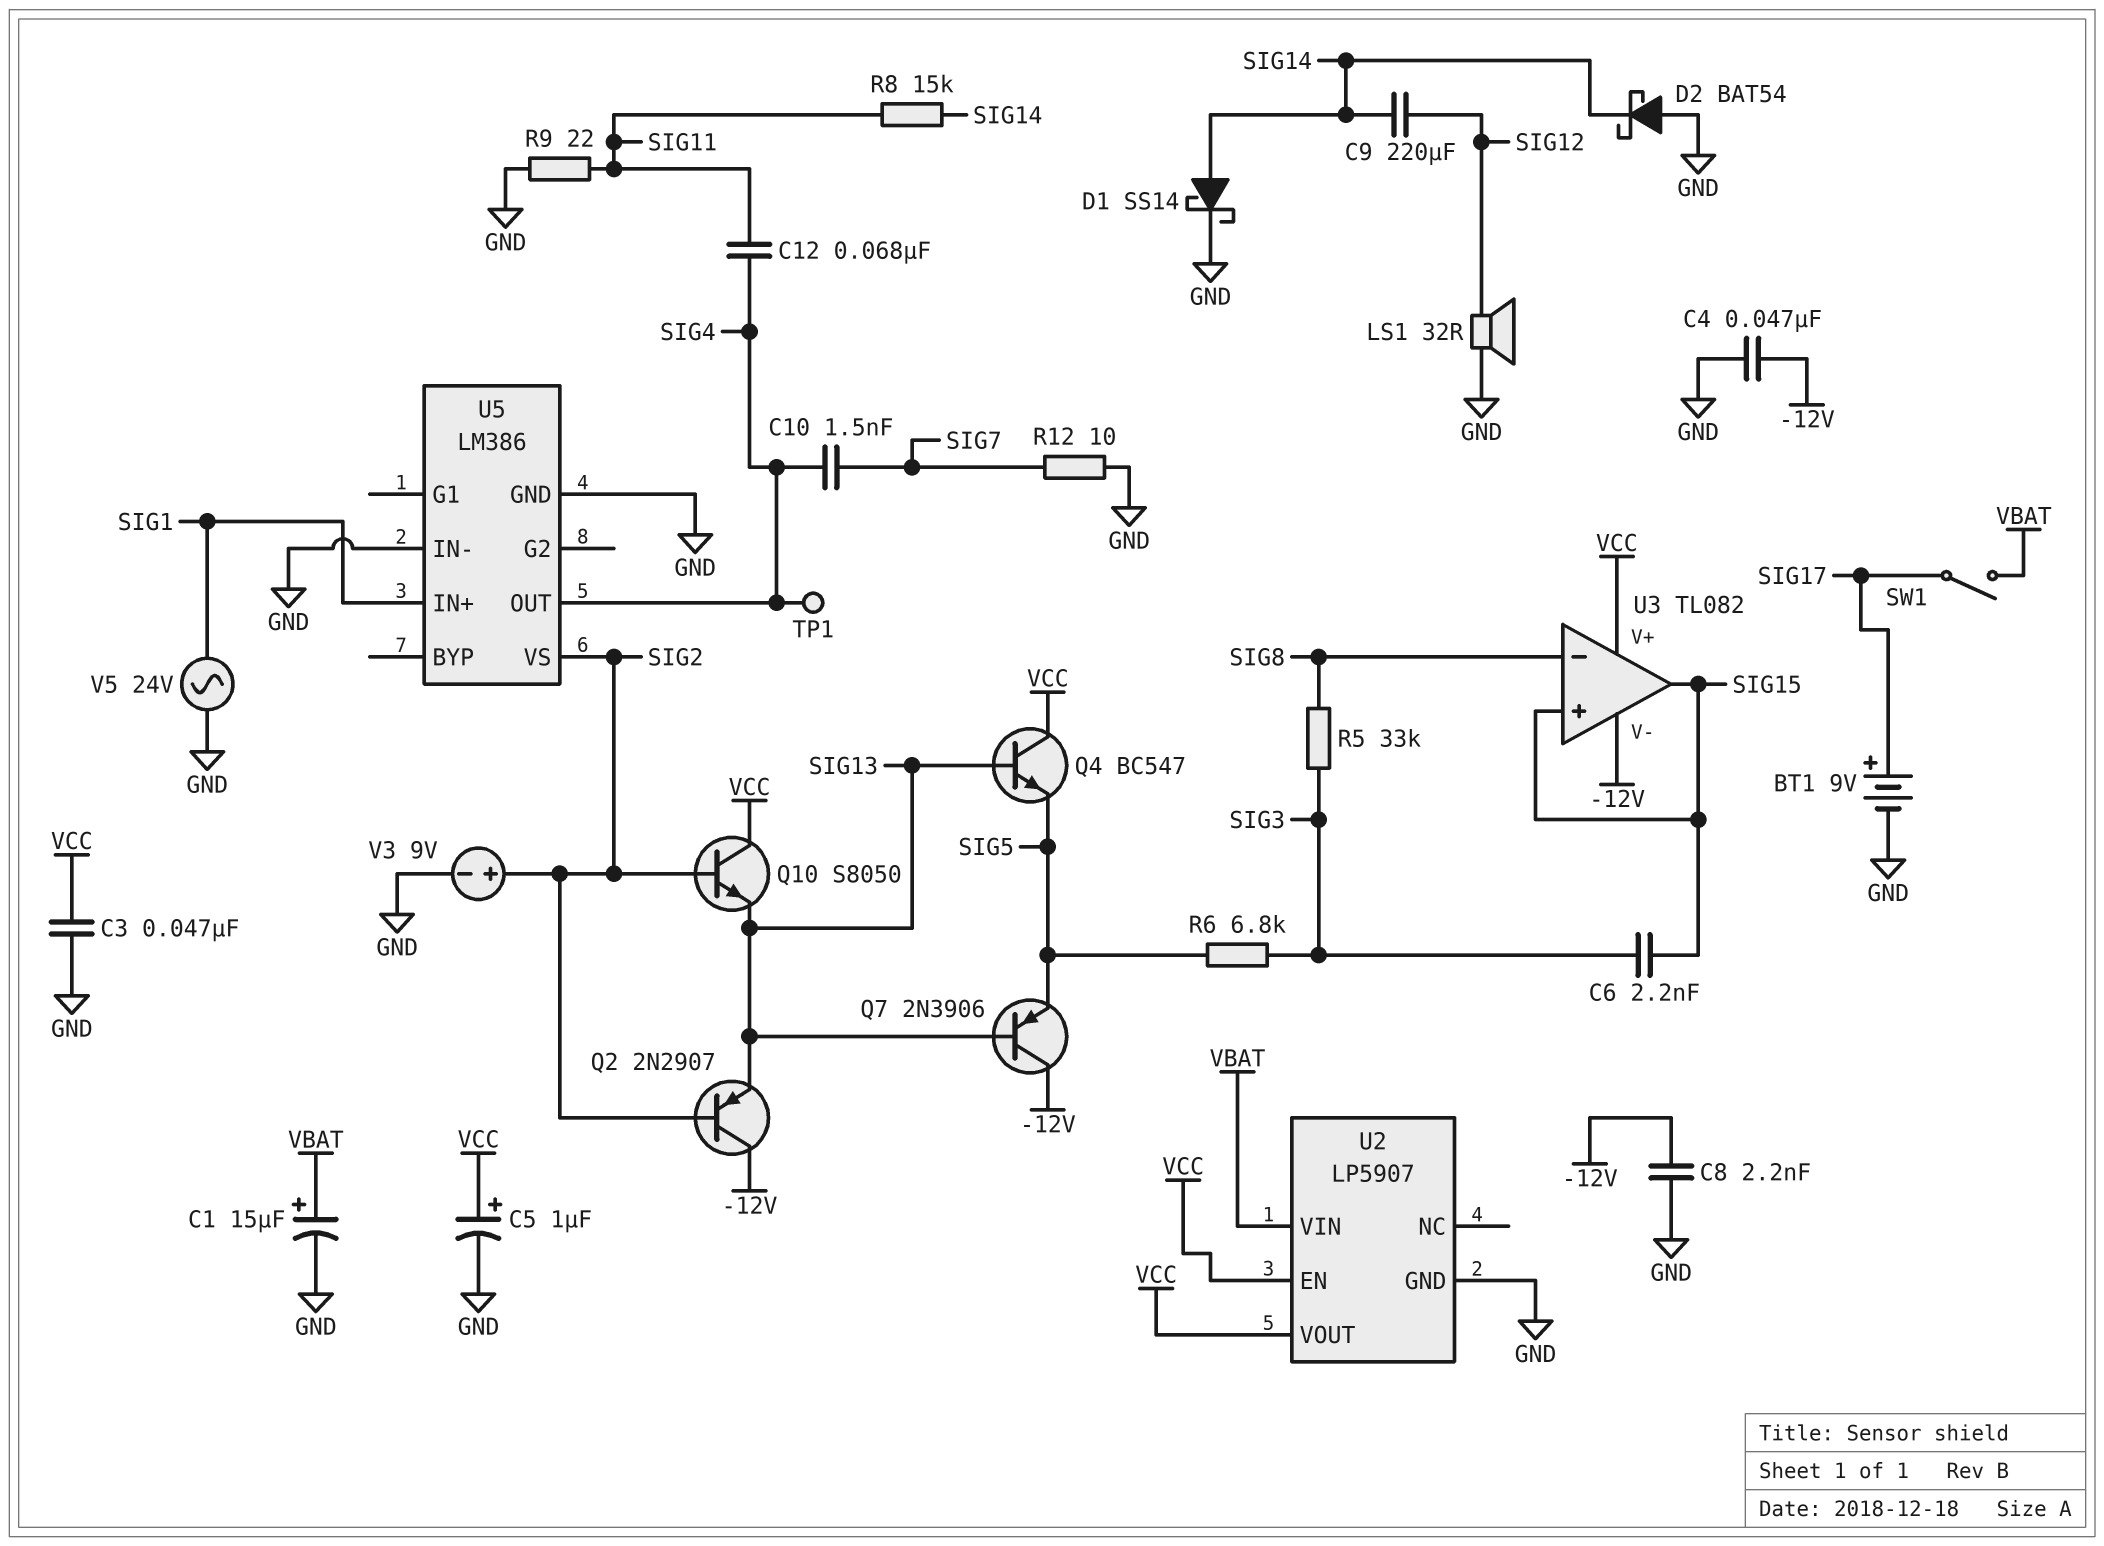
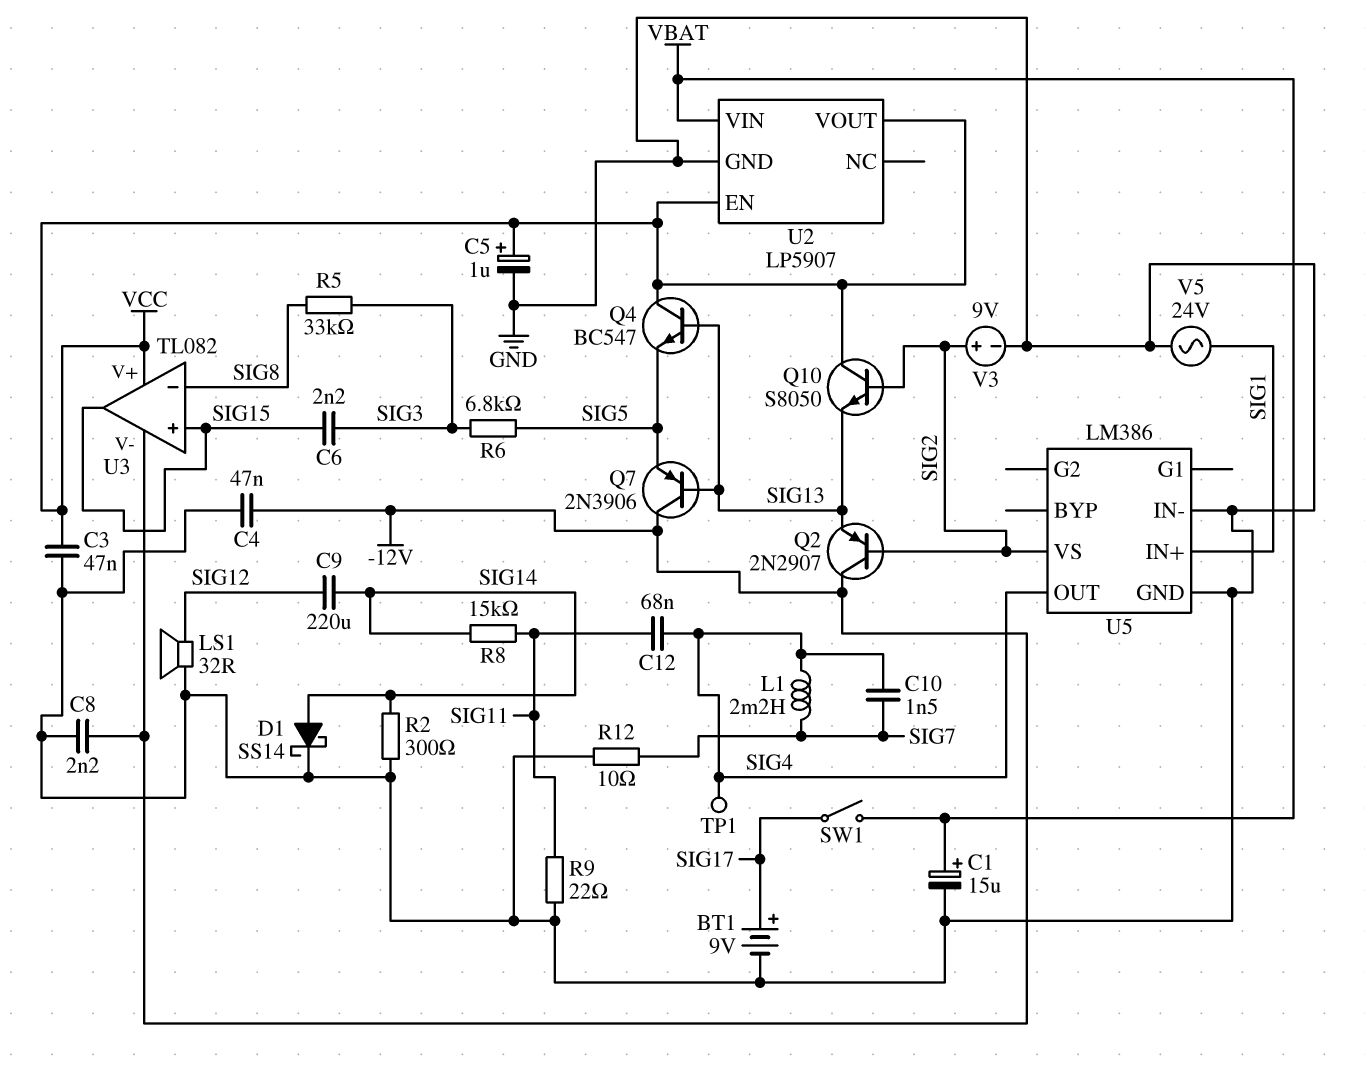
D2: schottky BAT54 (A GND, K SIG14) -> none
L1: none -> 2.2mH (SIG4, SIG7)
R2: none -> 300 (GND, SIG14)

